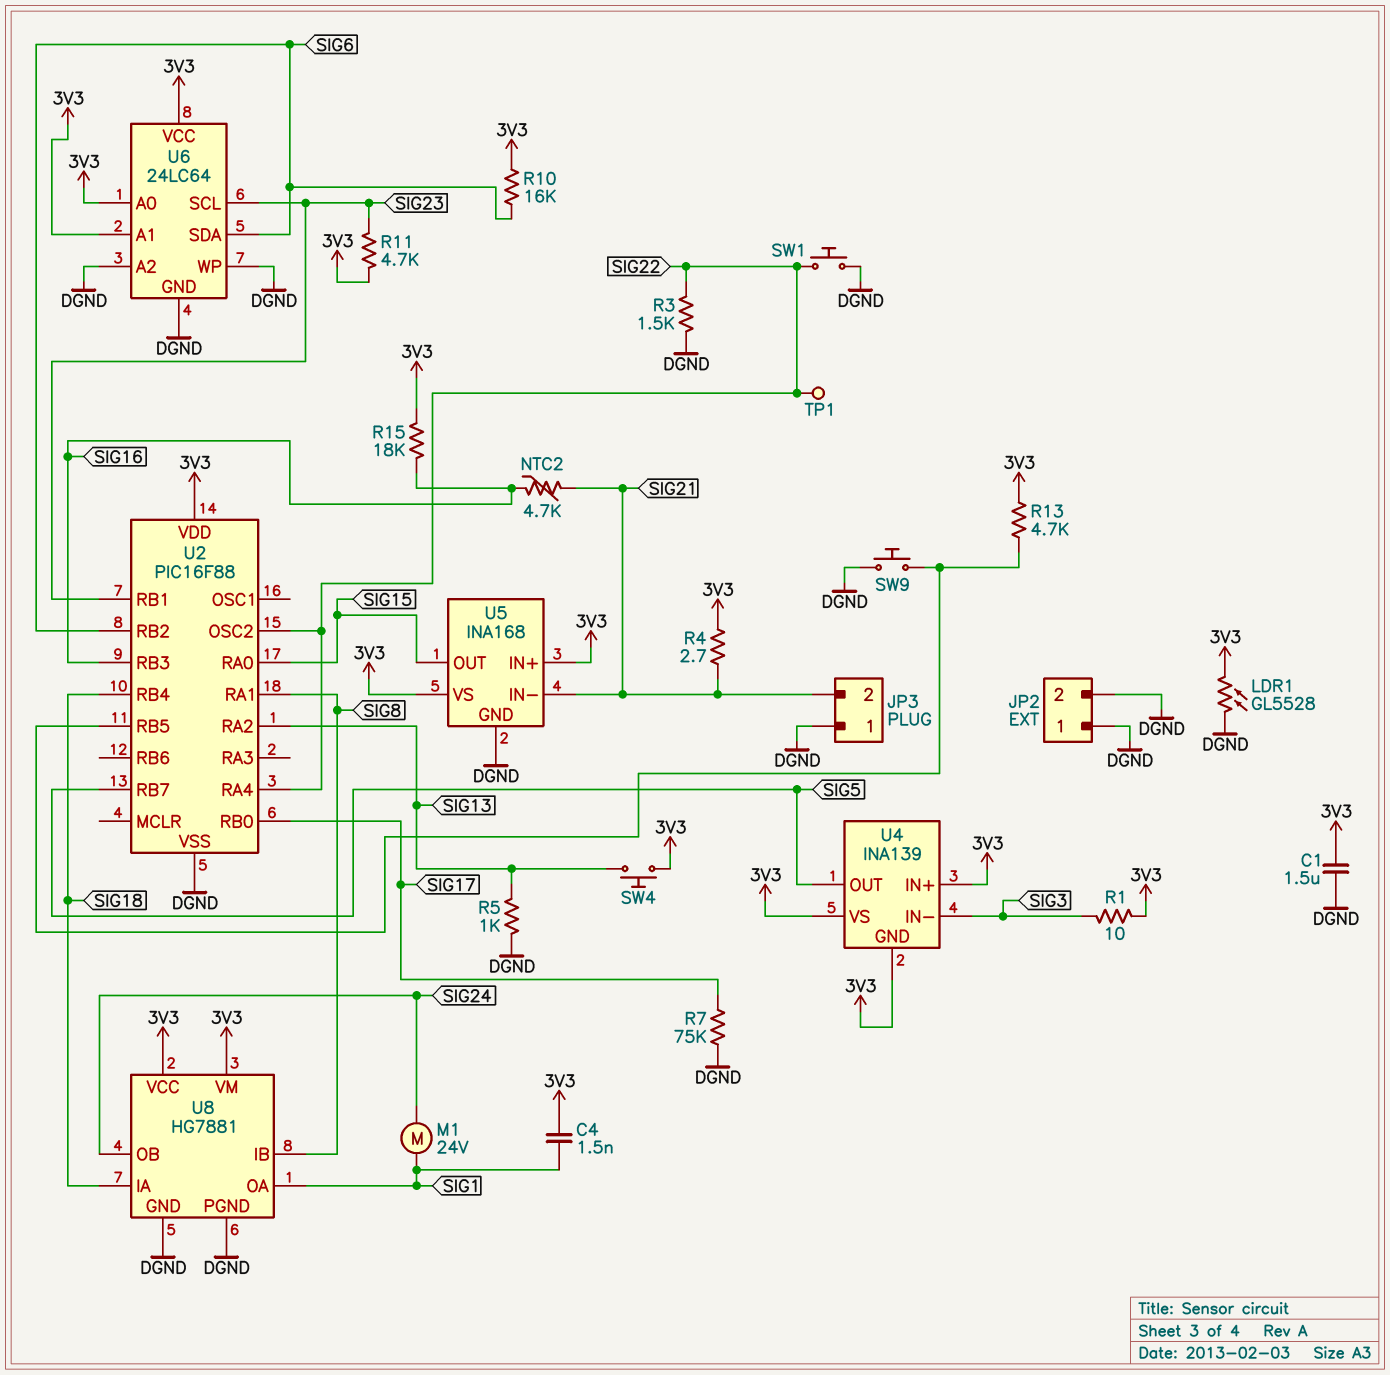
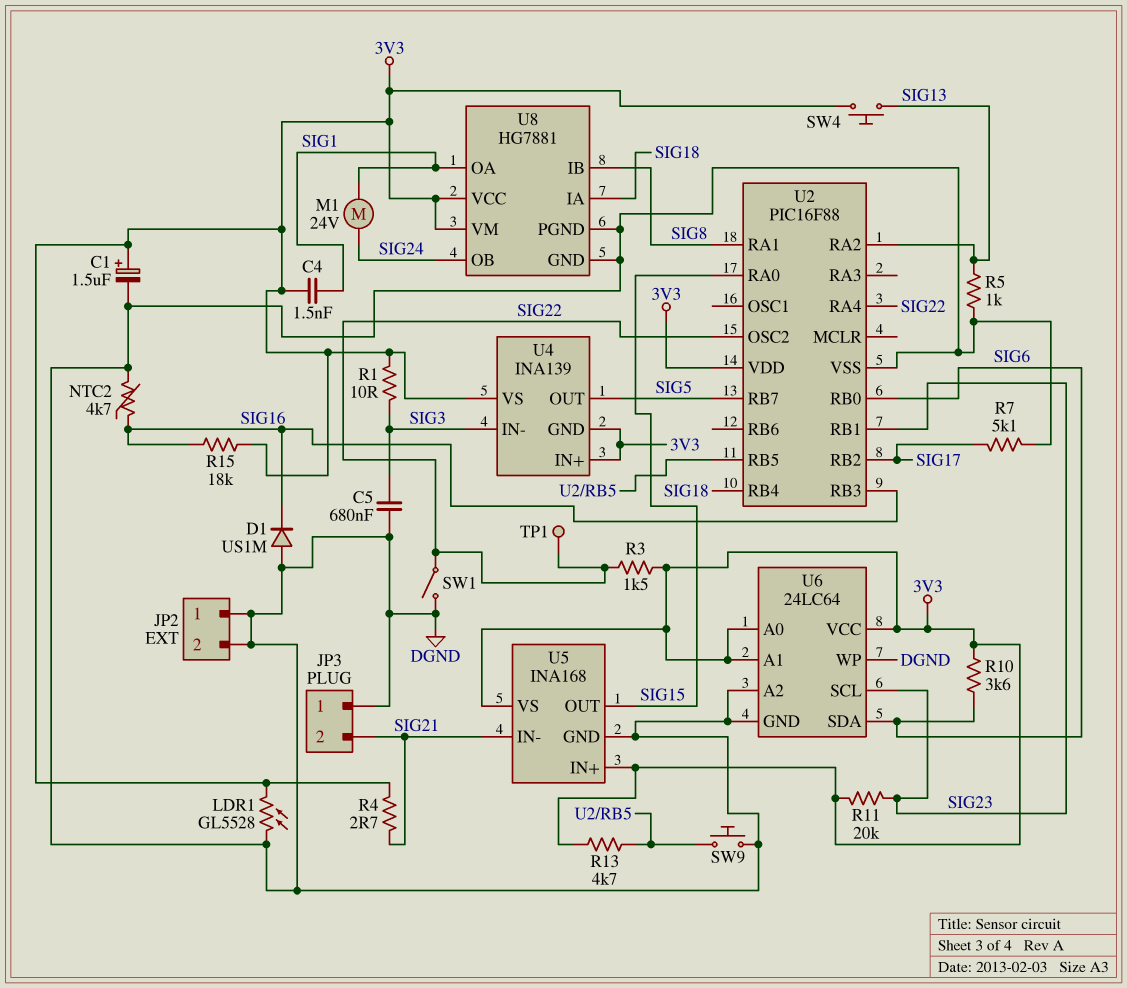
C1: 1.5uF (3V3, DGND) -> 1.5uF (plus 3V3, minus DGND)
C5: none -> 680nF (DGND, SIG3)
D1: none -> diode US1M (A DGND, K SIG16)
NTC2: 4.7k (SIG16, SIG21) -> 4.7k (DGND, SIG16)
R3: 1.5k (DGND, SIG22) -> 1.5k (3V3, SIG22)
R7: 75k (DGND, SIG17) -> 5.1k (DGND, SIG17)
R10: 16k (3V3, SIG6) -> 3.6k (3V3, SIG6)
R11: 4.7k (3V3, SIG23) -> 20k (3V3, SIG23)
SW1: button (DGND, SIG22) -> switch (DGND, SIG22)
U2 pin RB0: SIG17 -> SIG6
U2 pin RB2: SIG6 -> SIG17

